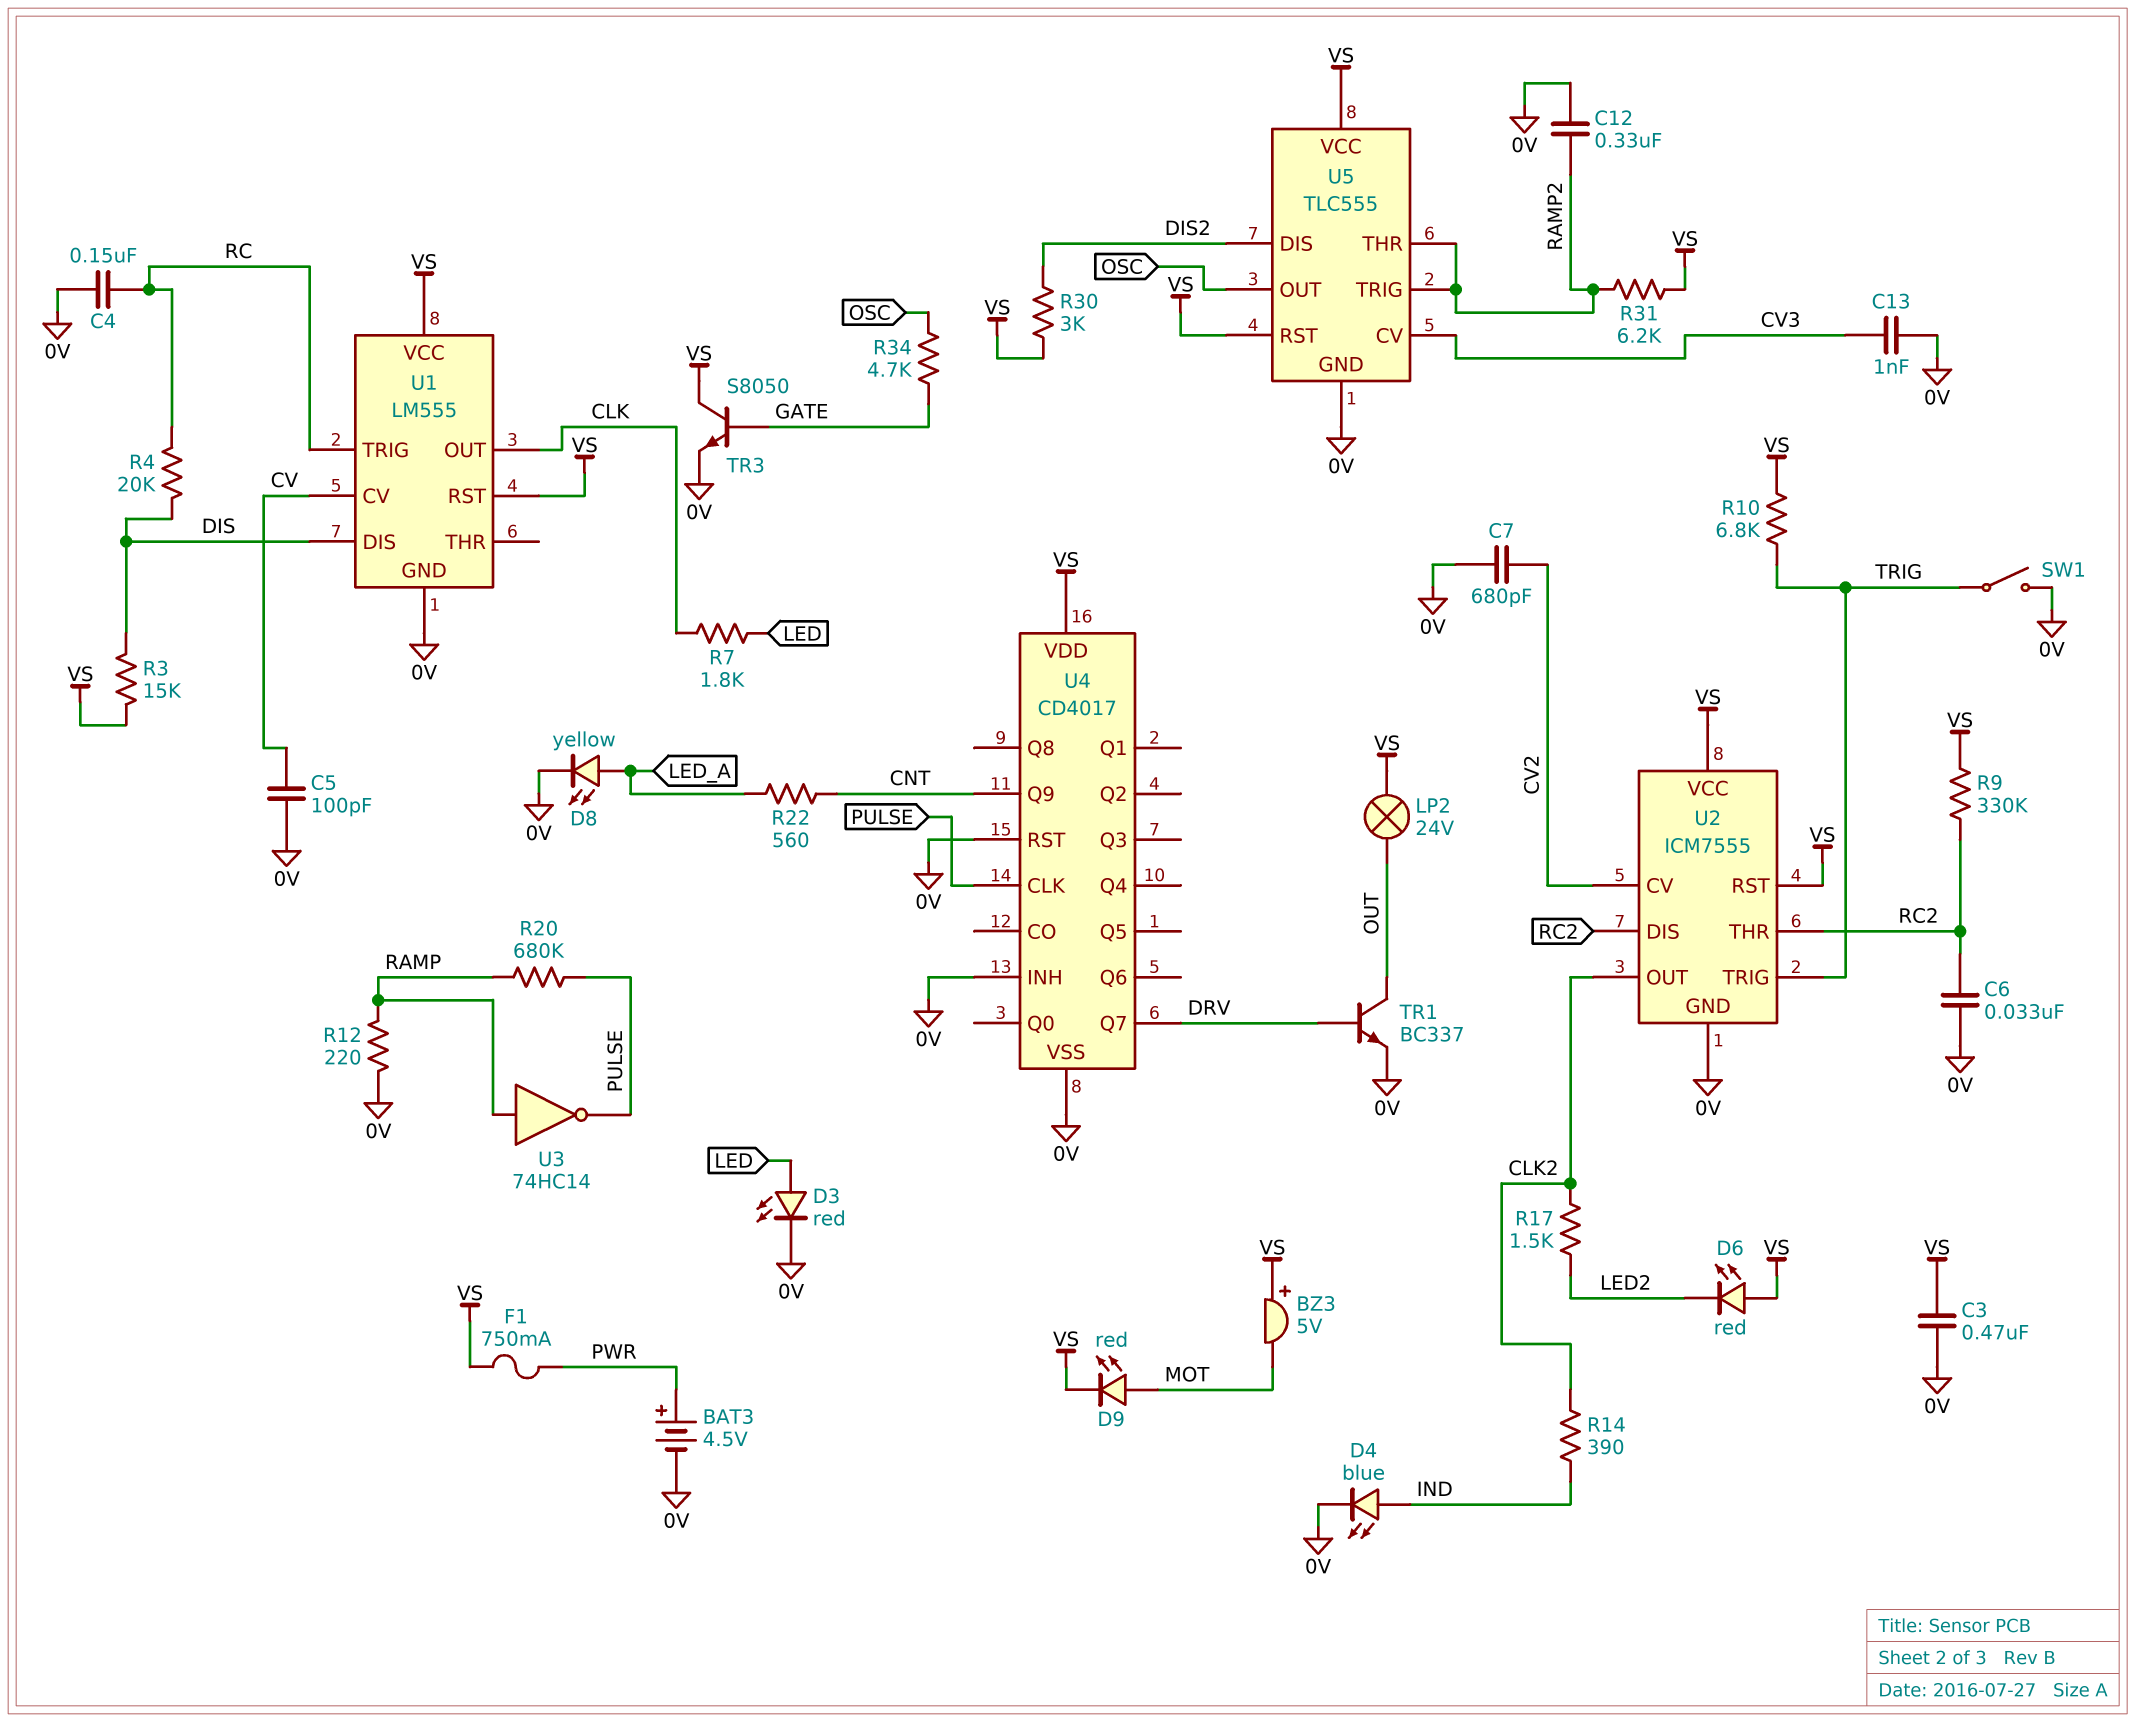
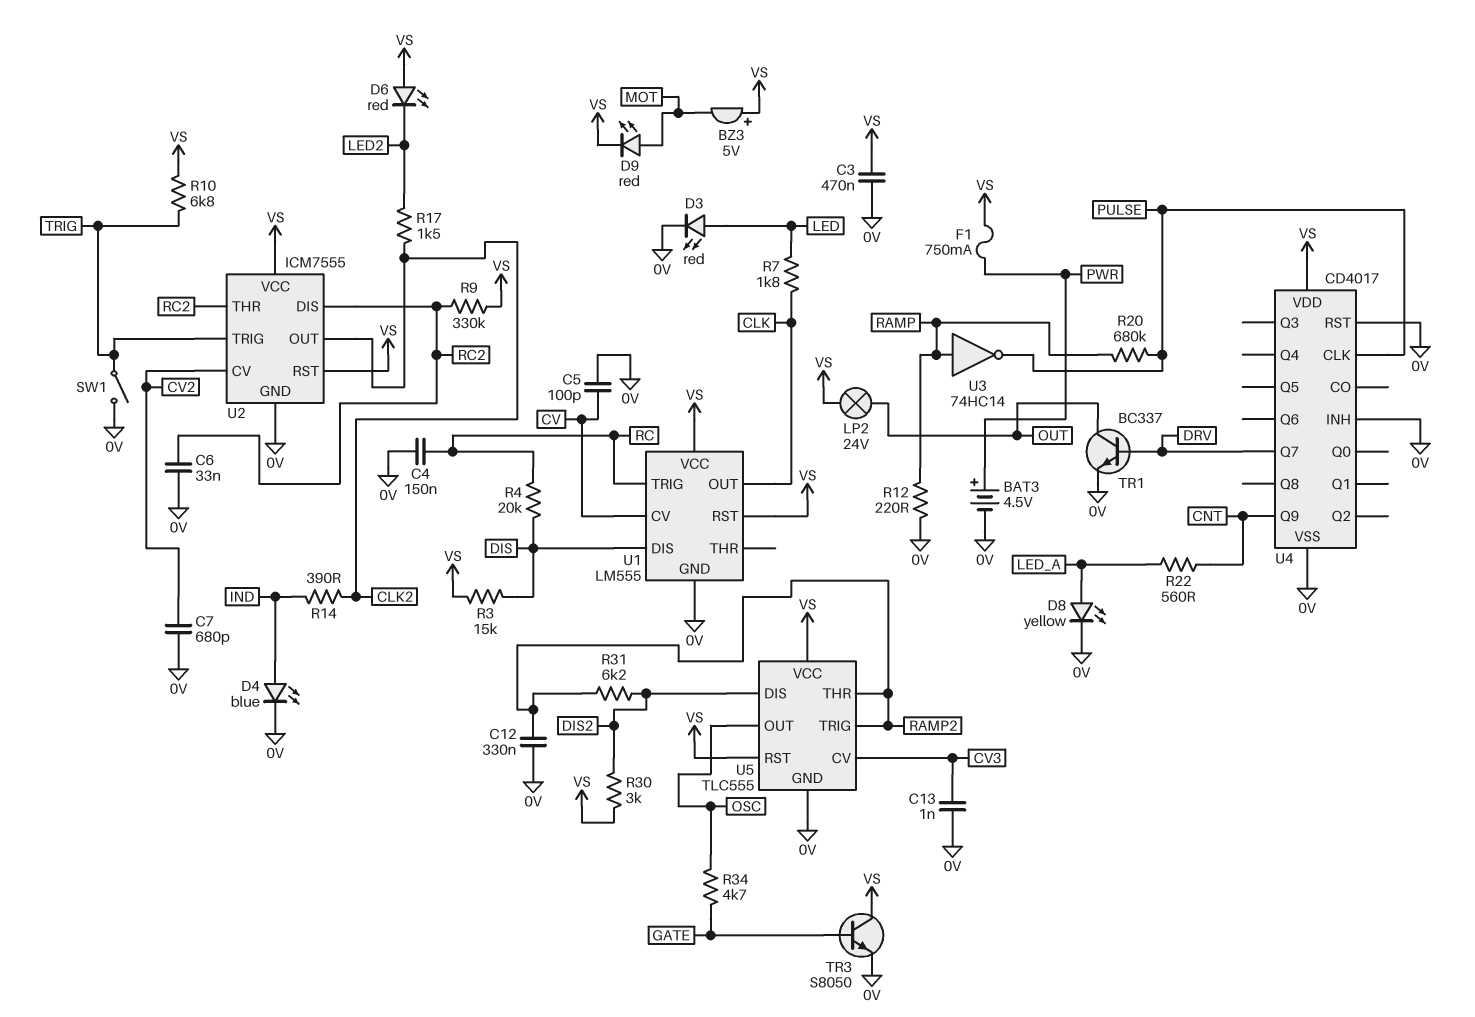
R31: 6.2k (RAMP2, VS) -> 6.2k (DIS2, RAMP2)

